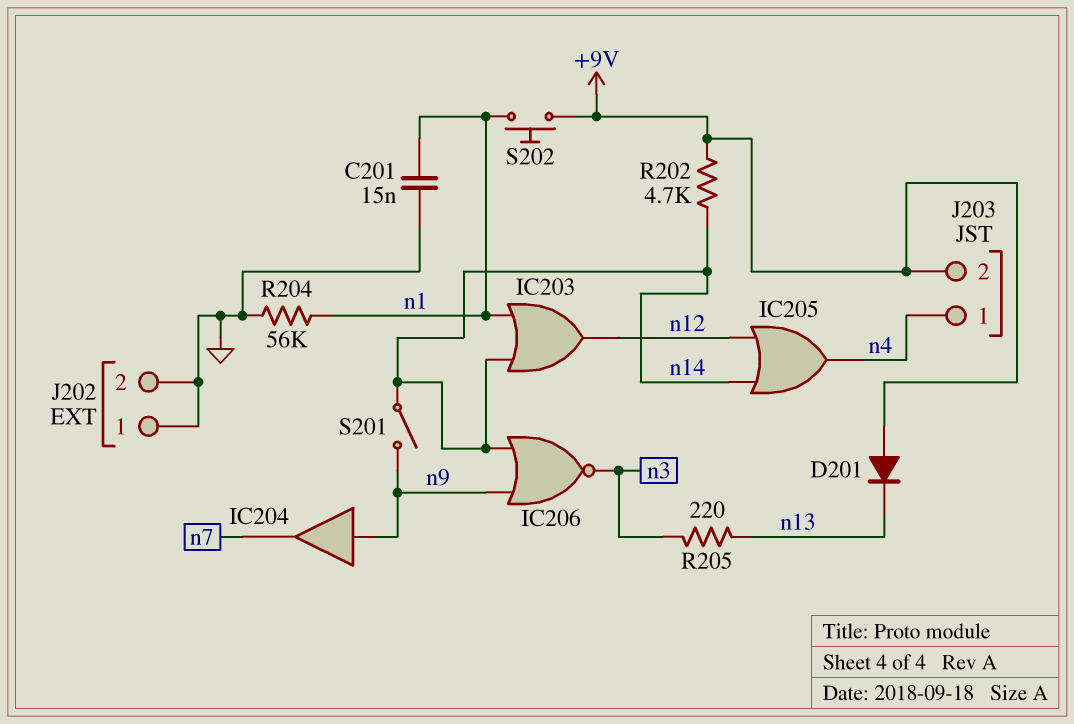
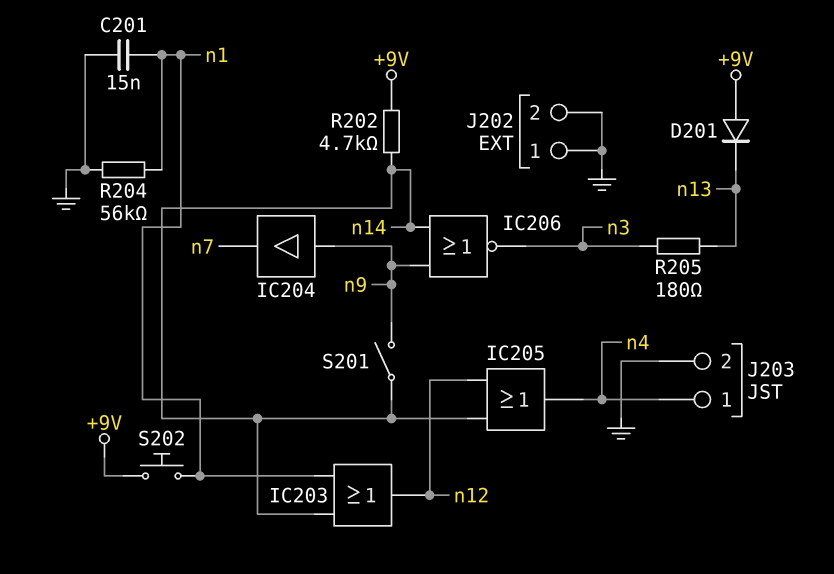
J203 pin 2: +9V -> GND
R205: 220 (n3, n13) -> 180 (n3, n13)

